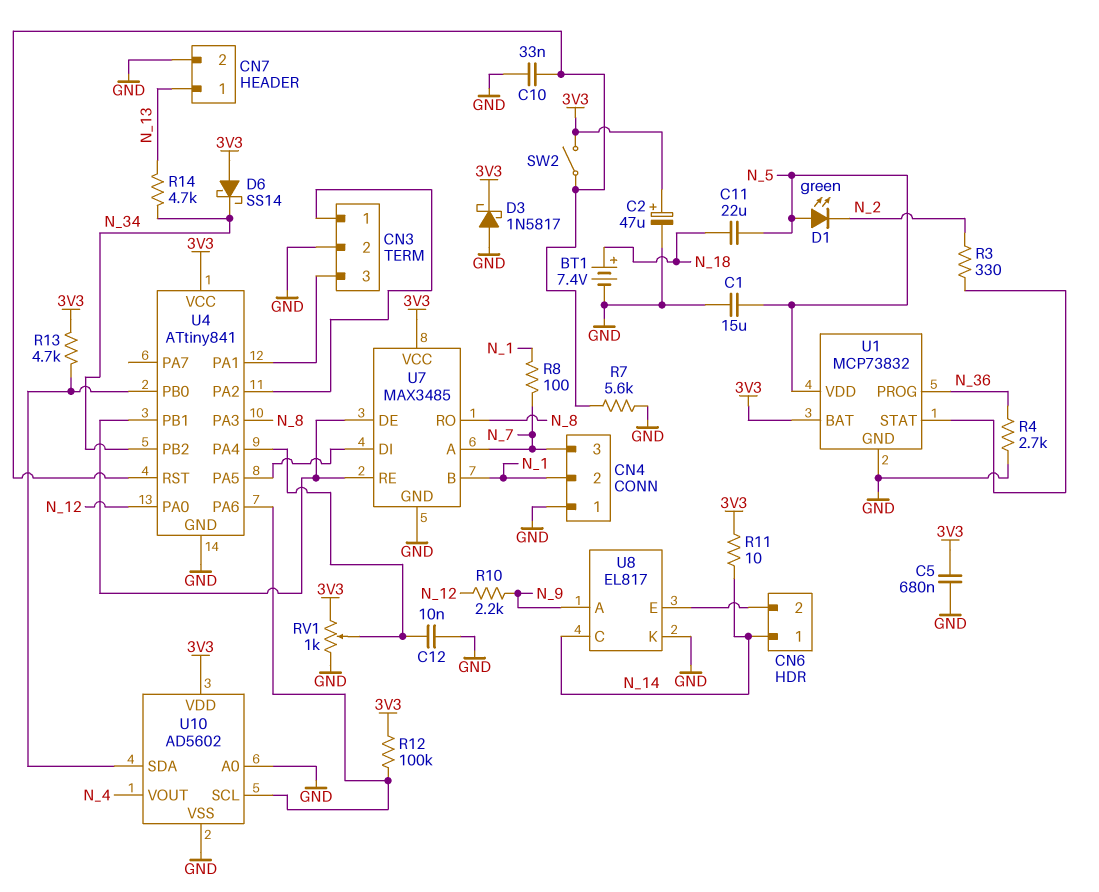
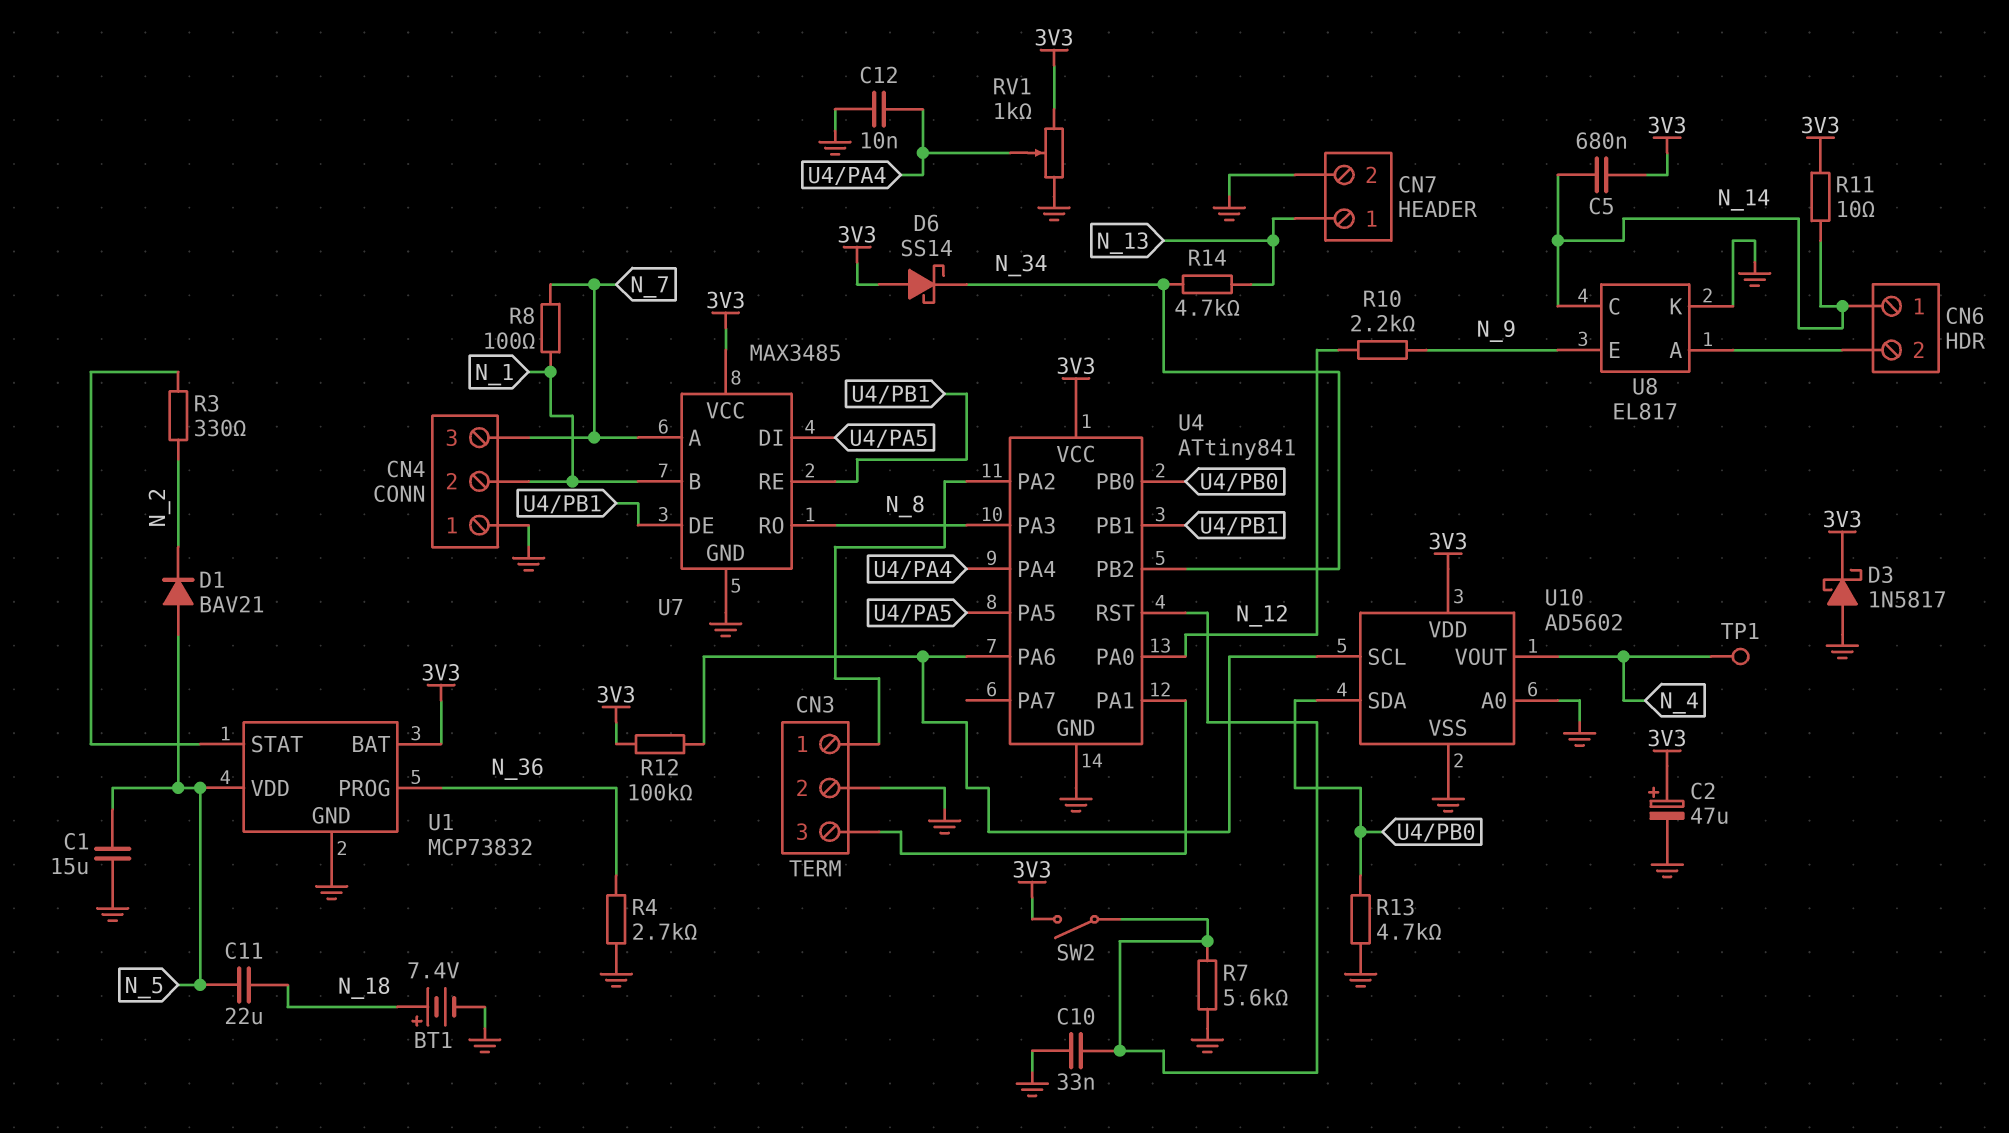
C5: 680nF (3V3, GND) -> 680nF (3V3, N_14)
D1: LED green (A N_5, K N_2) -> diode BAV21 (A N_5, K N_2)
R13: 4.7k (3V3, U4/PB0) -> 4.7k (GND, U4/PB0)
TP1: none -> test point (N_4)
U8 pin A: N_9 -> CN6/2
U8 pin E: CN6/2 -> N_9

